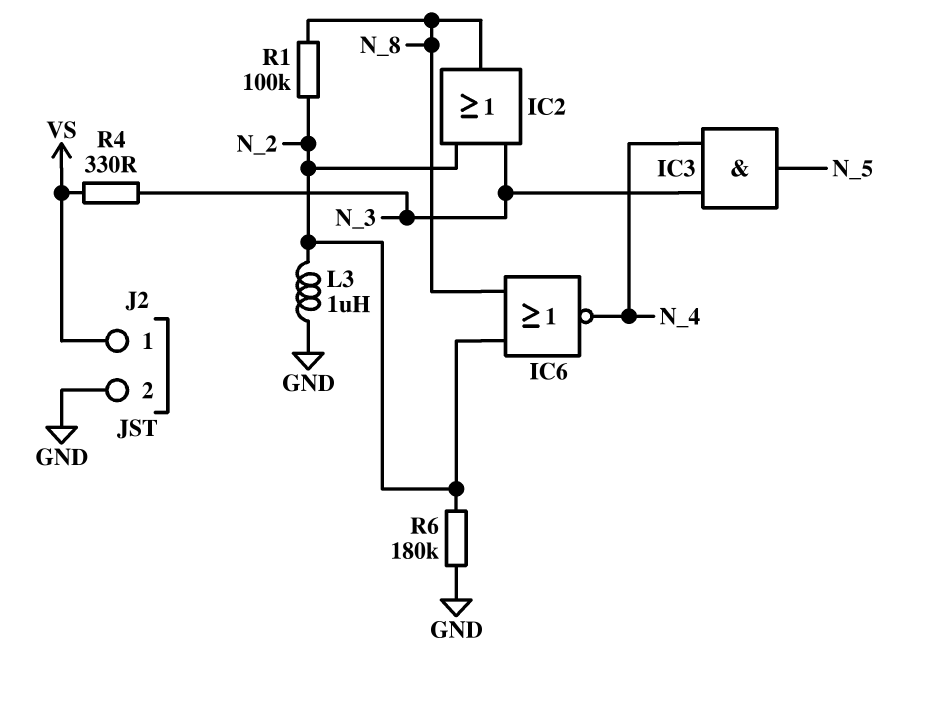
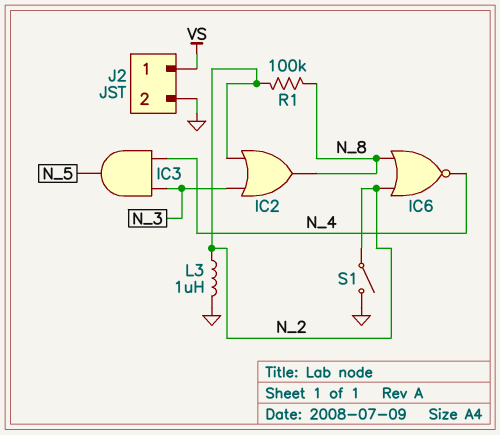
R4: 330 (N_3, VS) -> none
R6: 180k (GND, N_2) -> none
S1: none -> switch (GND, N_2)

